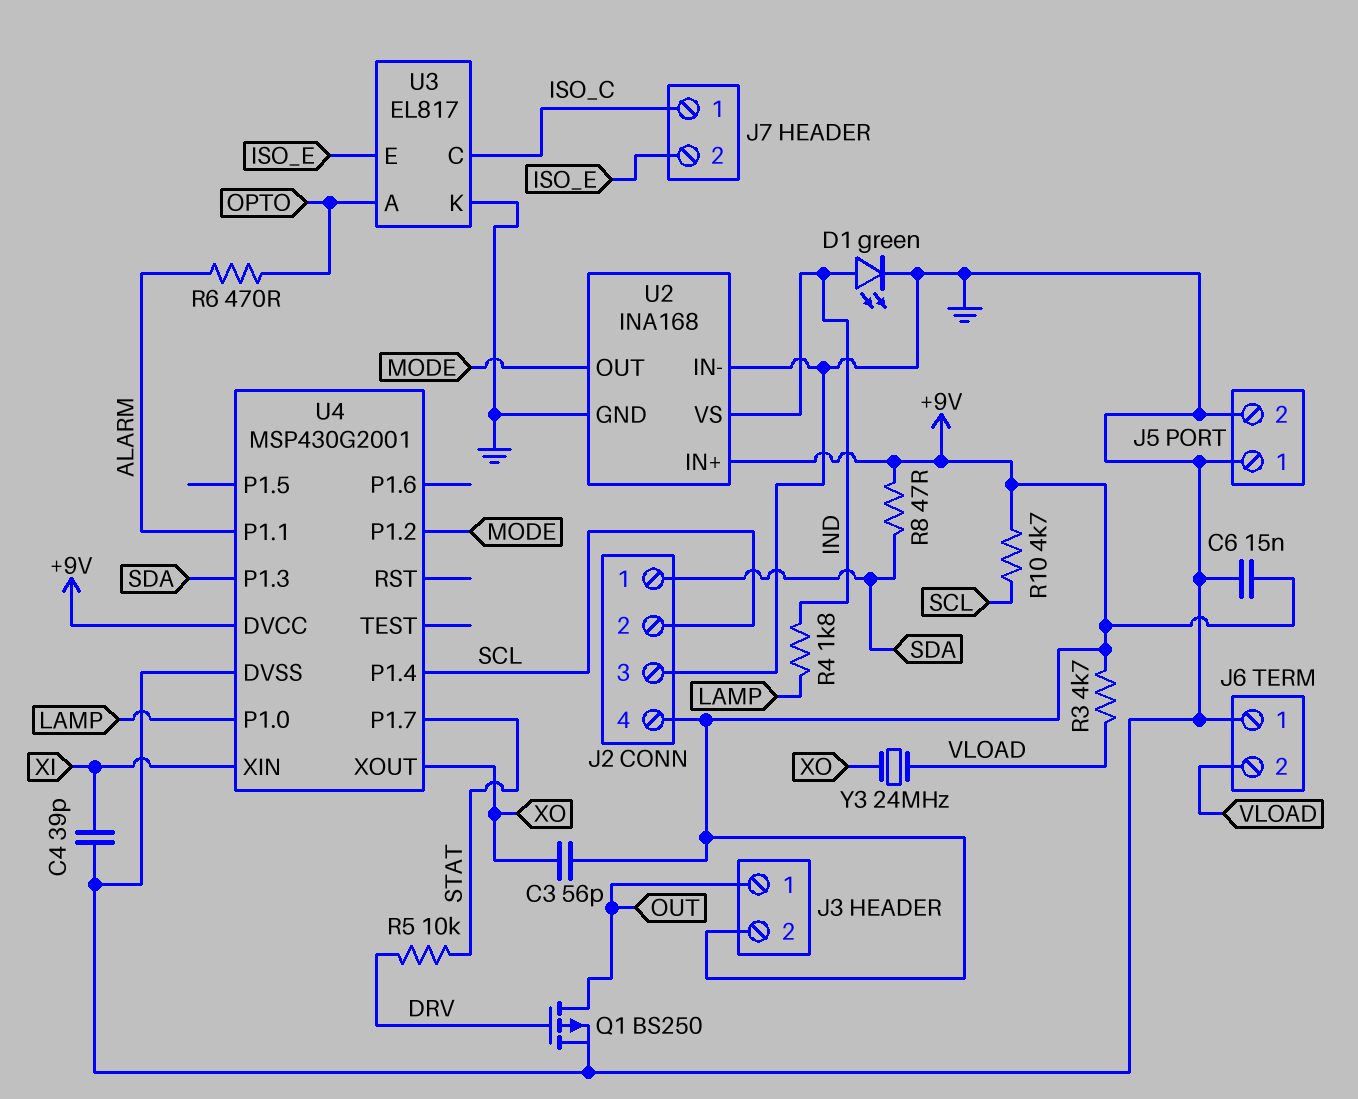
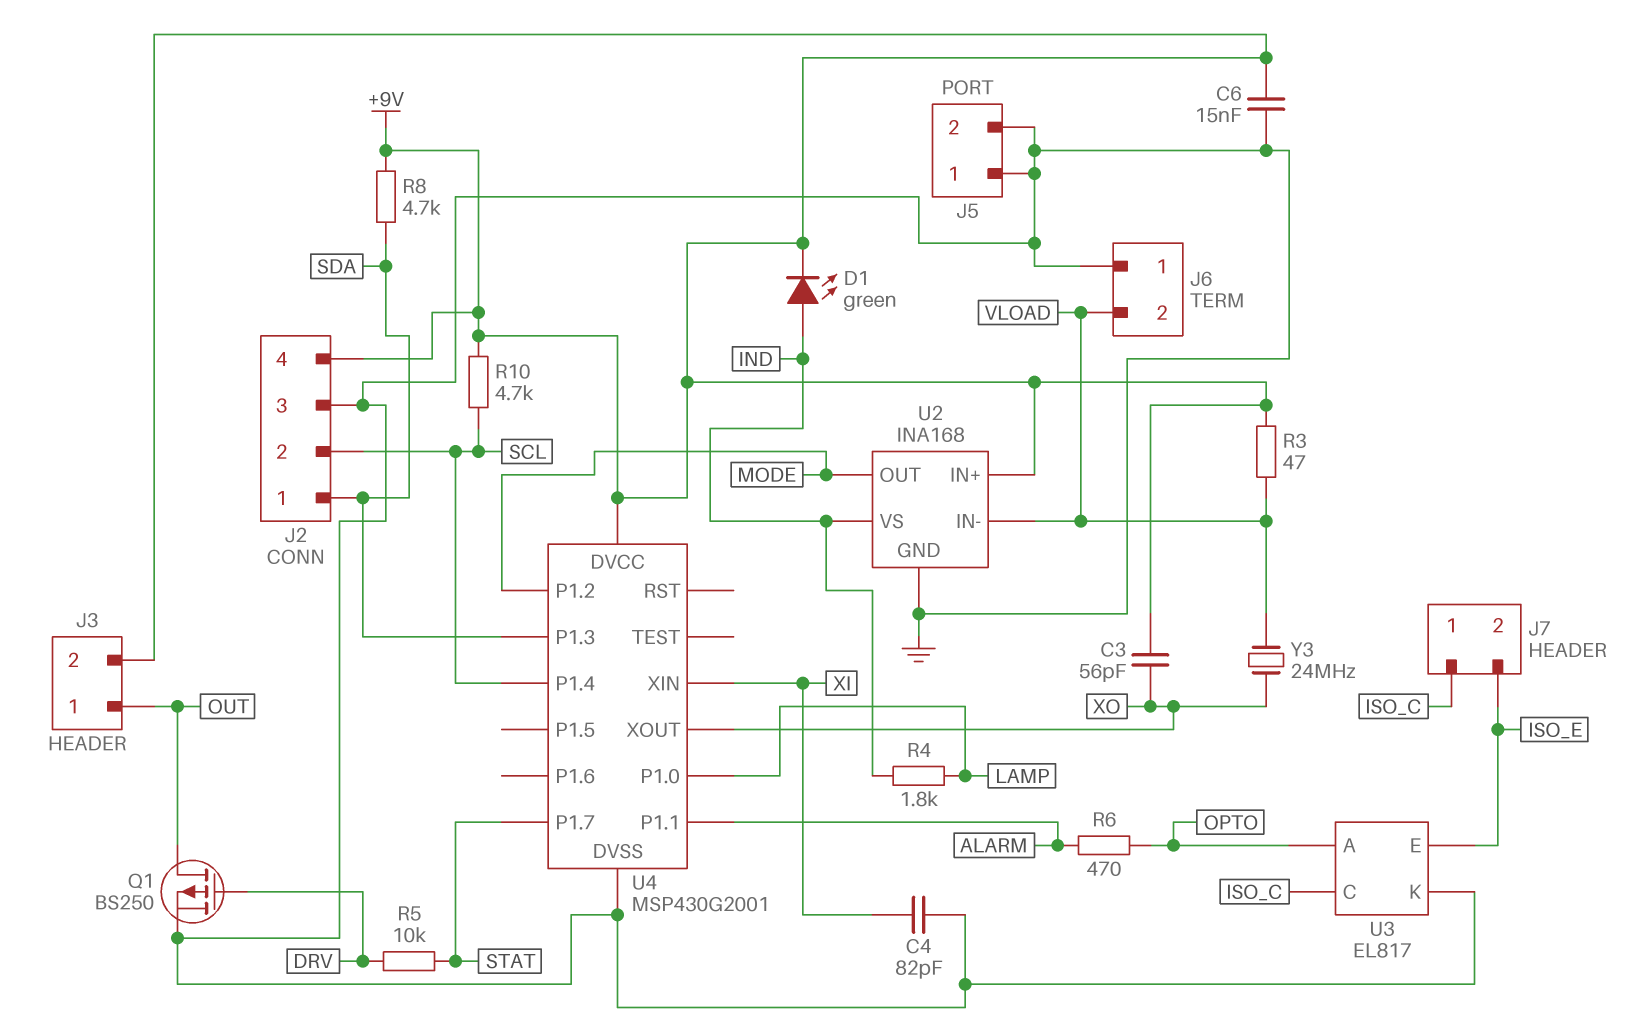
C4: 39pF (GND, XI) -> 82pF (GND, XI)
D1: LED green (A IND, K GND) -> LED green (A IND, K +9V)
R3: 4.7k (+9V, VLOAD) -> 47 (+9V, VLOAD)
R8: 47 (+9V, SDA) -> 4.7k (+9V, SDA)
U2 pin IN-: GND -> VLOAD

